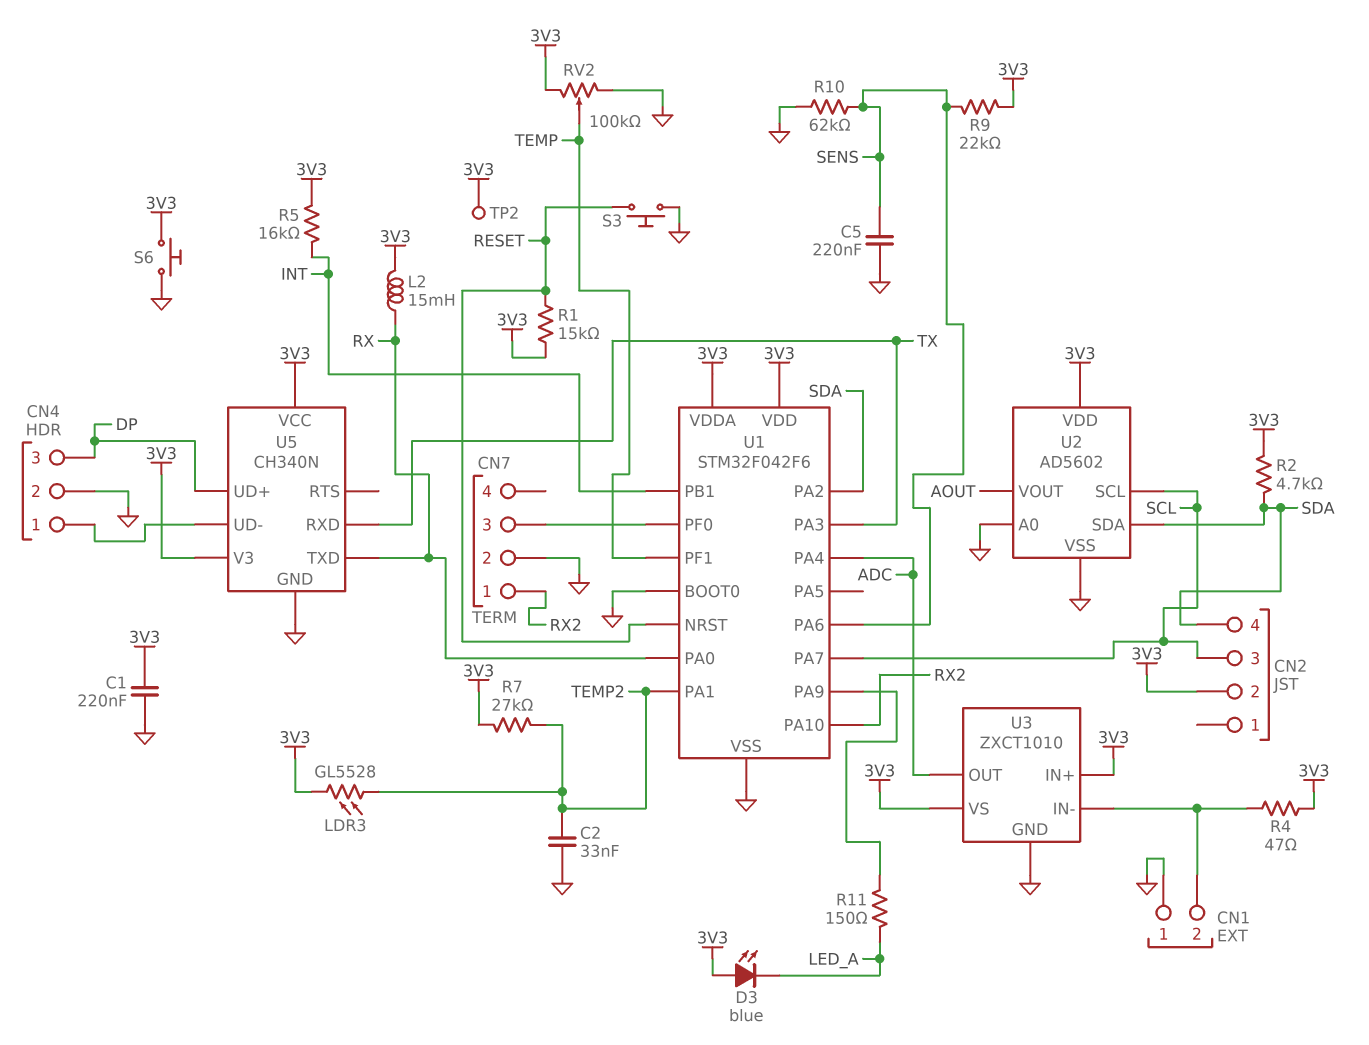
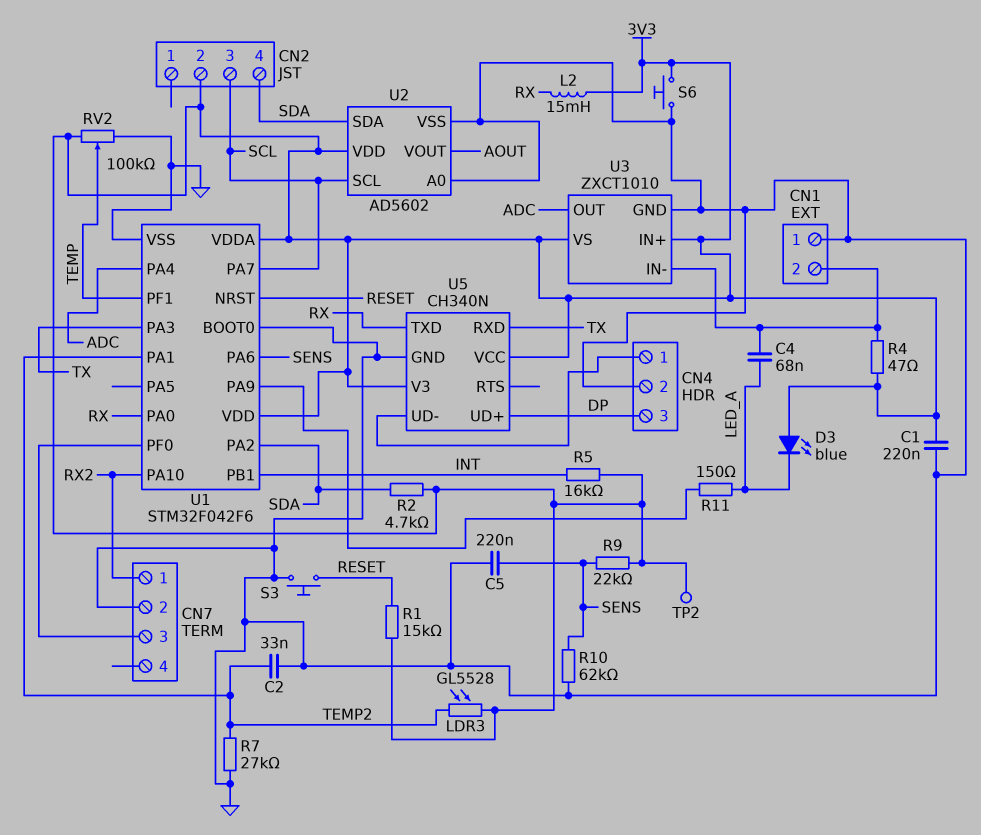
C4: none -> 68nF (CN1/2, LED_A)
R7: 27k (3V3, TEMP2) -> 27k (GND, TEMP2)

